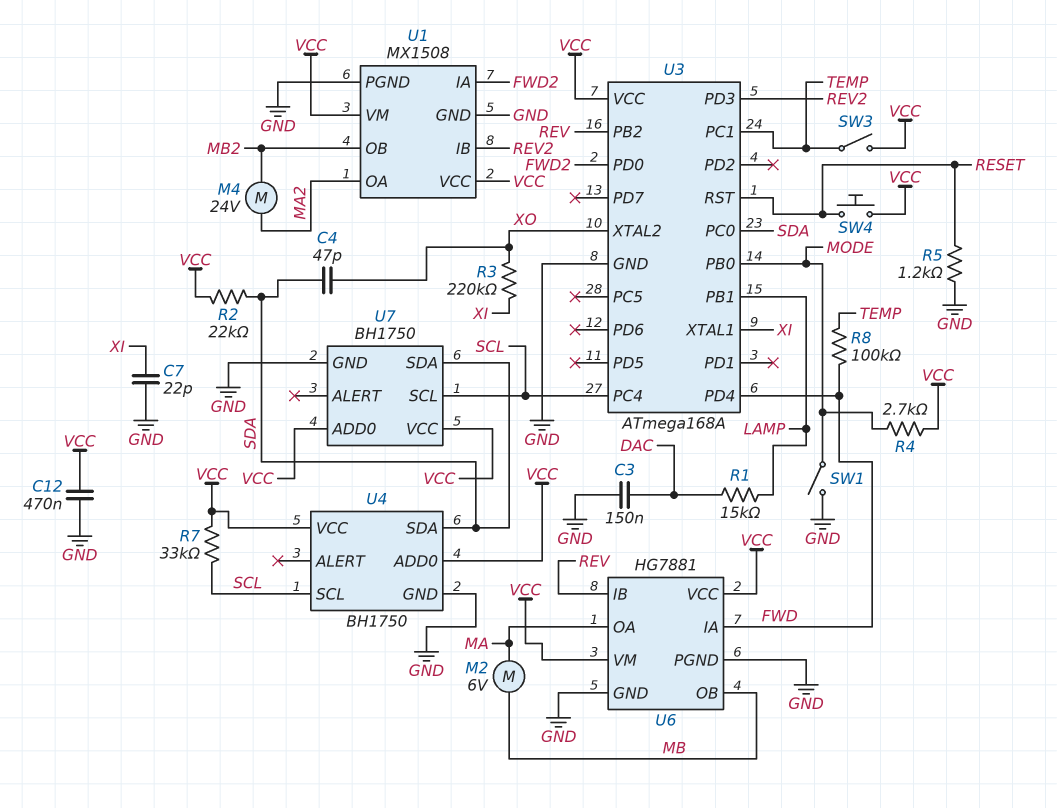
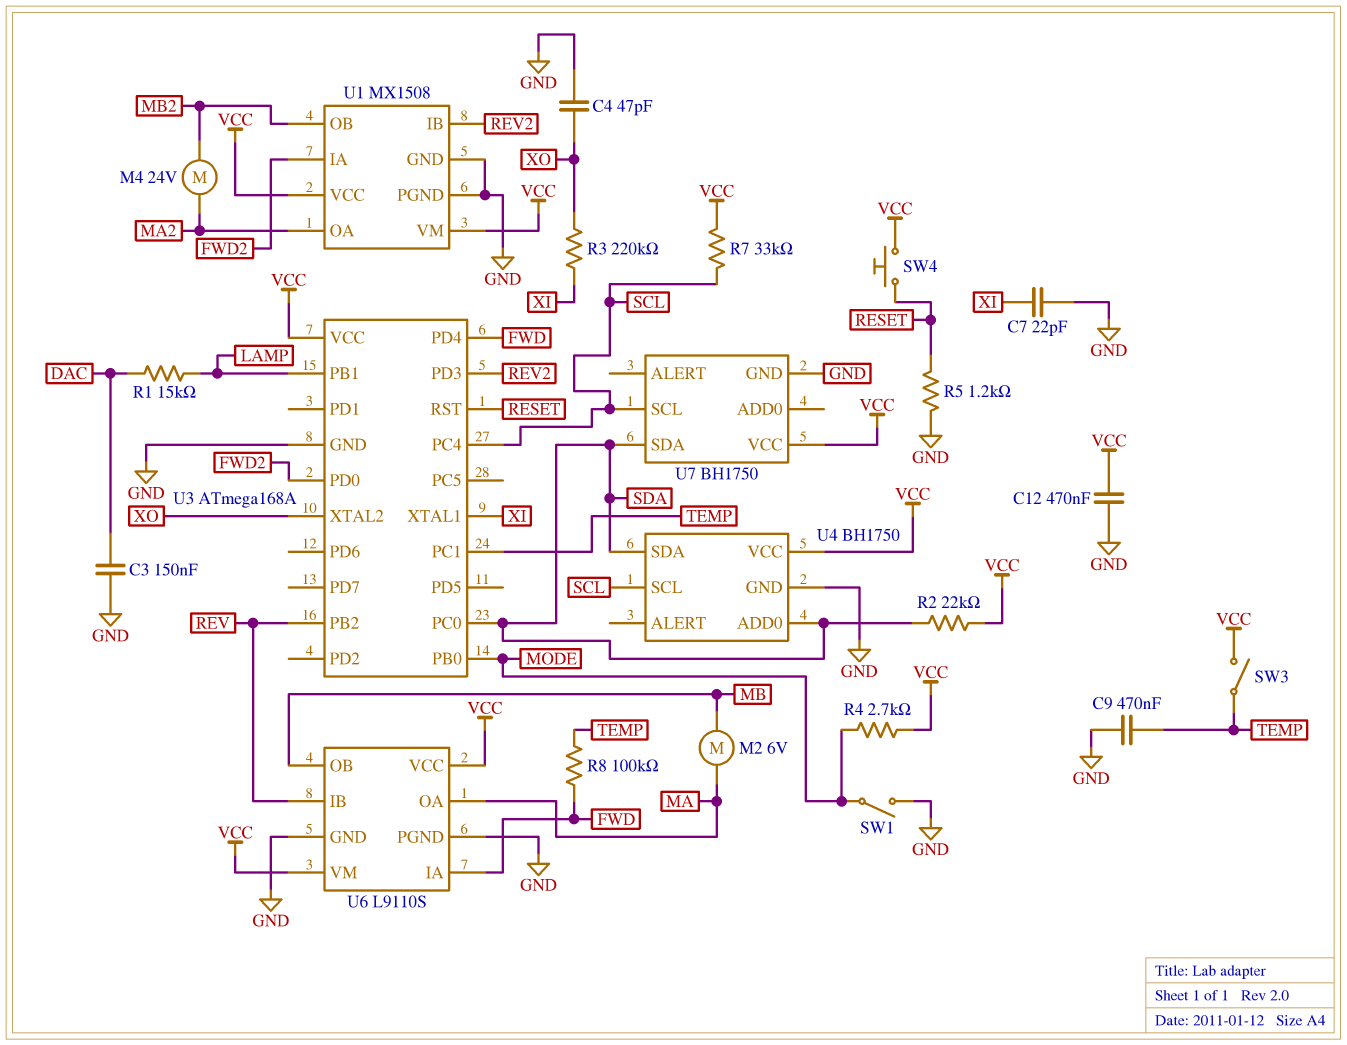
C4: 47pF (SDA, XO) -> 47pF (GND, XO)
C9: none -> 470nF (GND, TEMP)
U4 pin ADD0: VCC -> SDA
U6: HG7881 -> L9110S
U7 pin ADD0: VCC -> none

